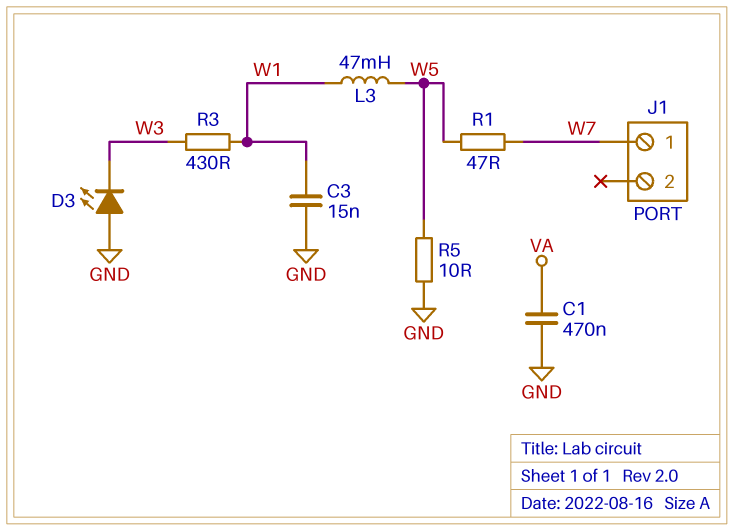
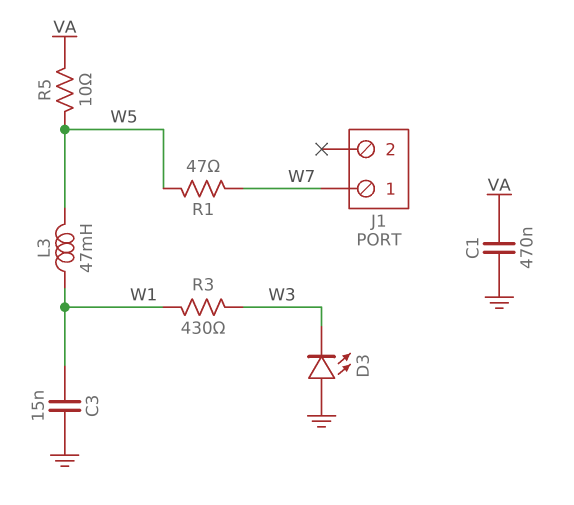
R5: 10 (GND, W5) -> 10 (VA, W5)

